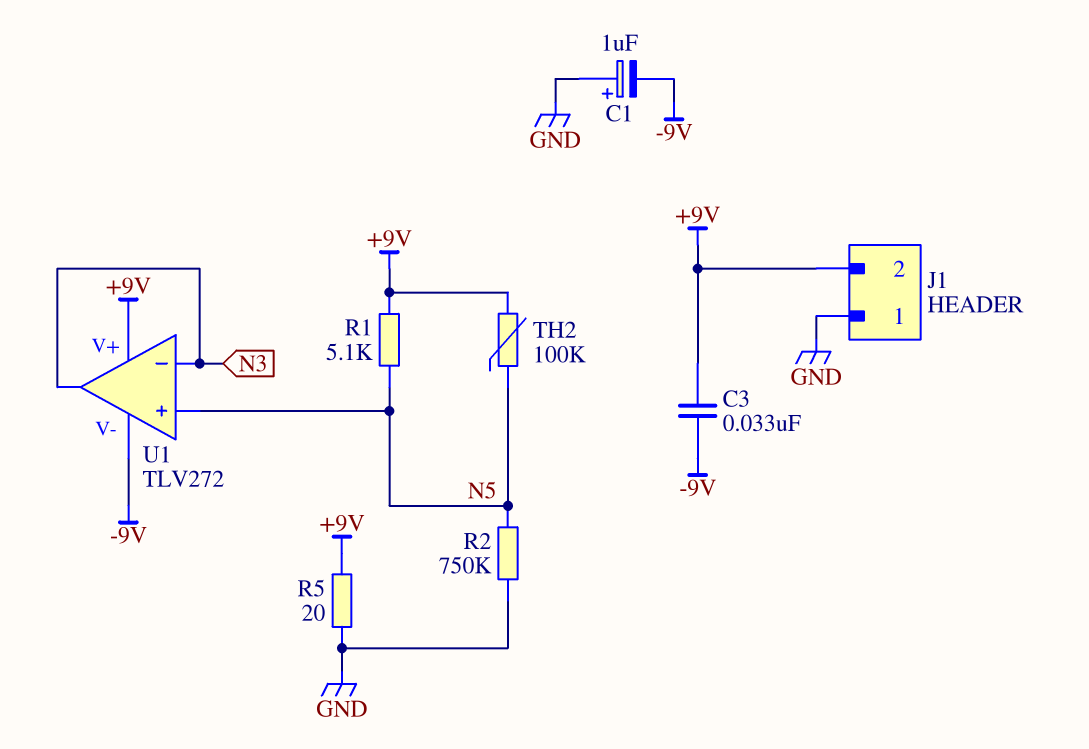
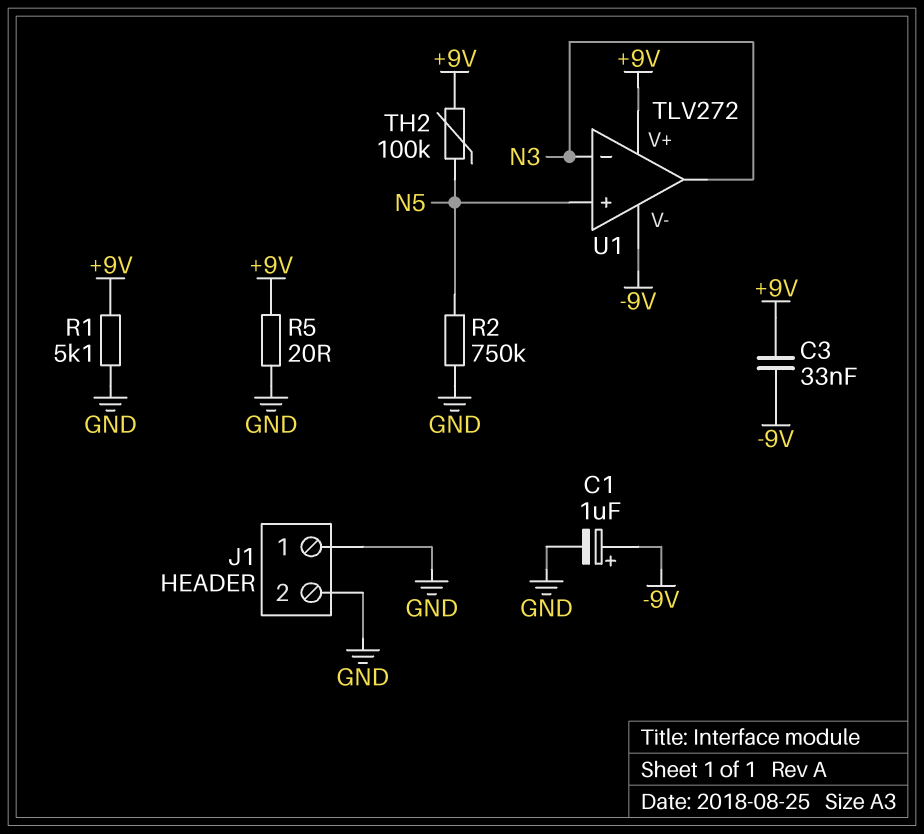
C1: 1uF (plus GND, minus -9V) -> 1uF (plus -9V, minus GND)
J1 pin 2: +9V -> GND
R1: 5.1k (+9V, N5) -> 5.1k (+9V, GND)

